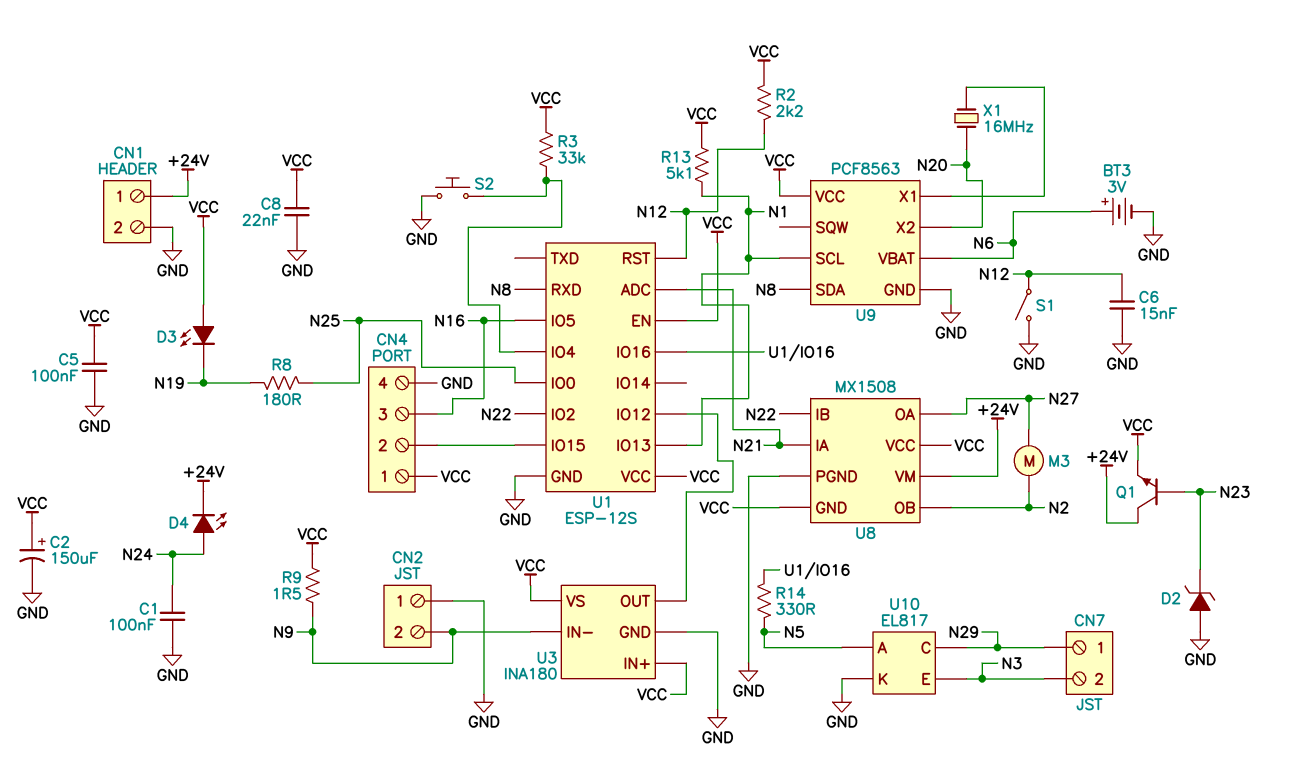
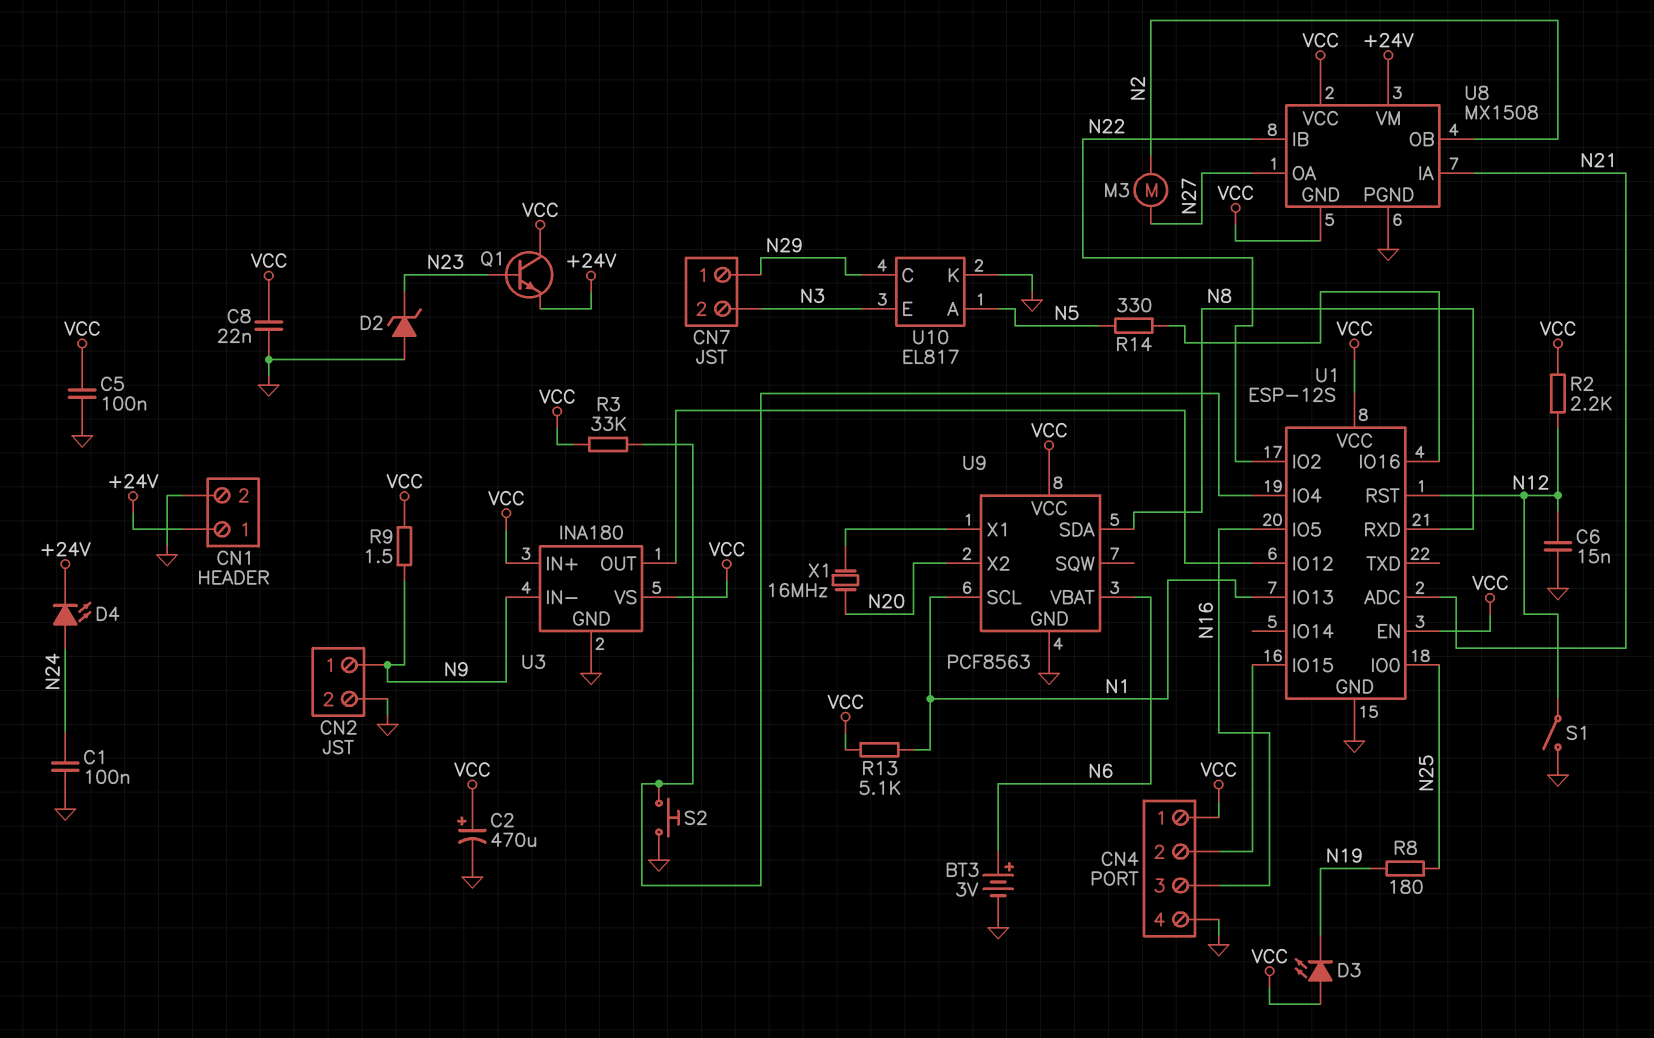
C2: 150uF (plus VCC, minus GND) -> 470uF (plus VCC, minus GND)
CN2 pin 1: GND -> N9
CN2 pin 2: N9 -> GND
Q1: NPN (B N23, C +24V, E VCC) -> NPN (B N23, C VCC, E +24V)

